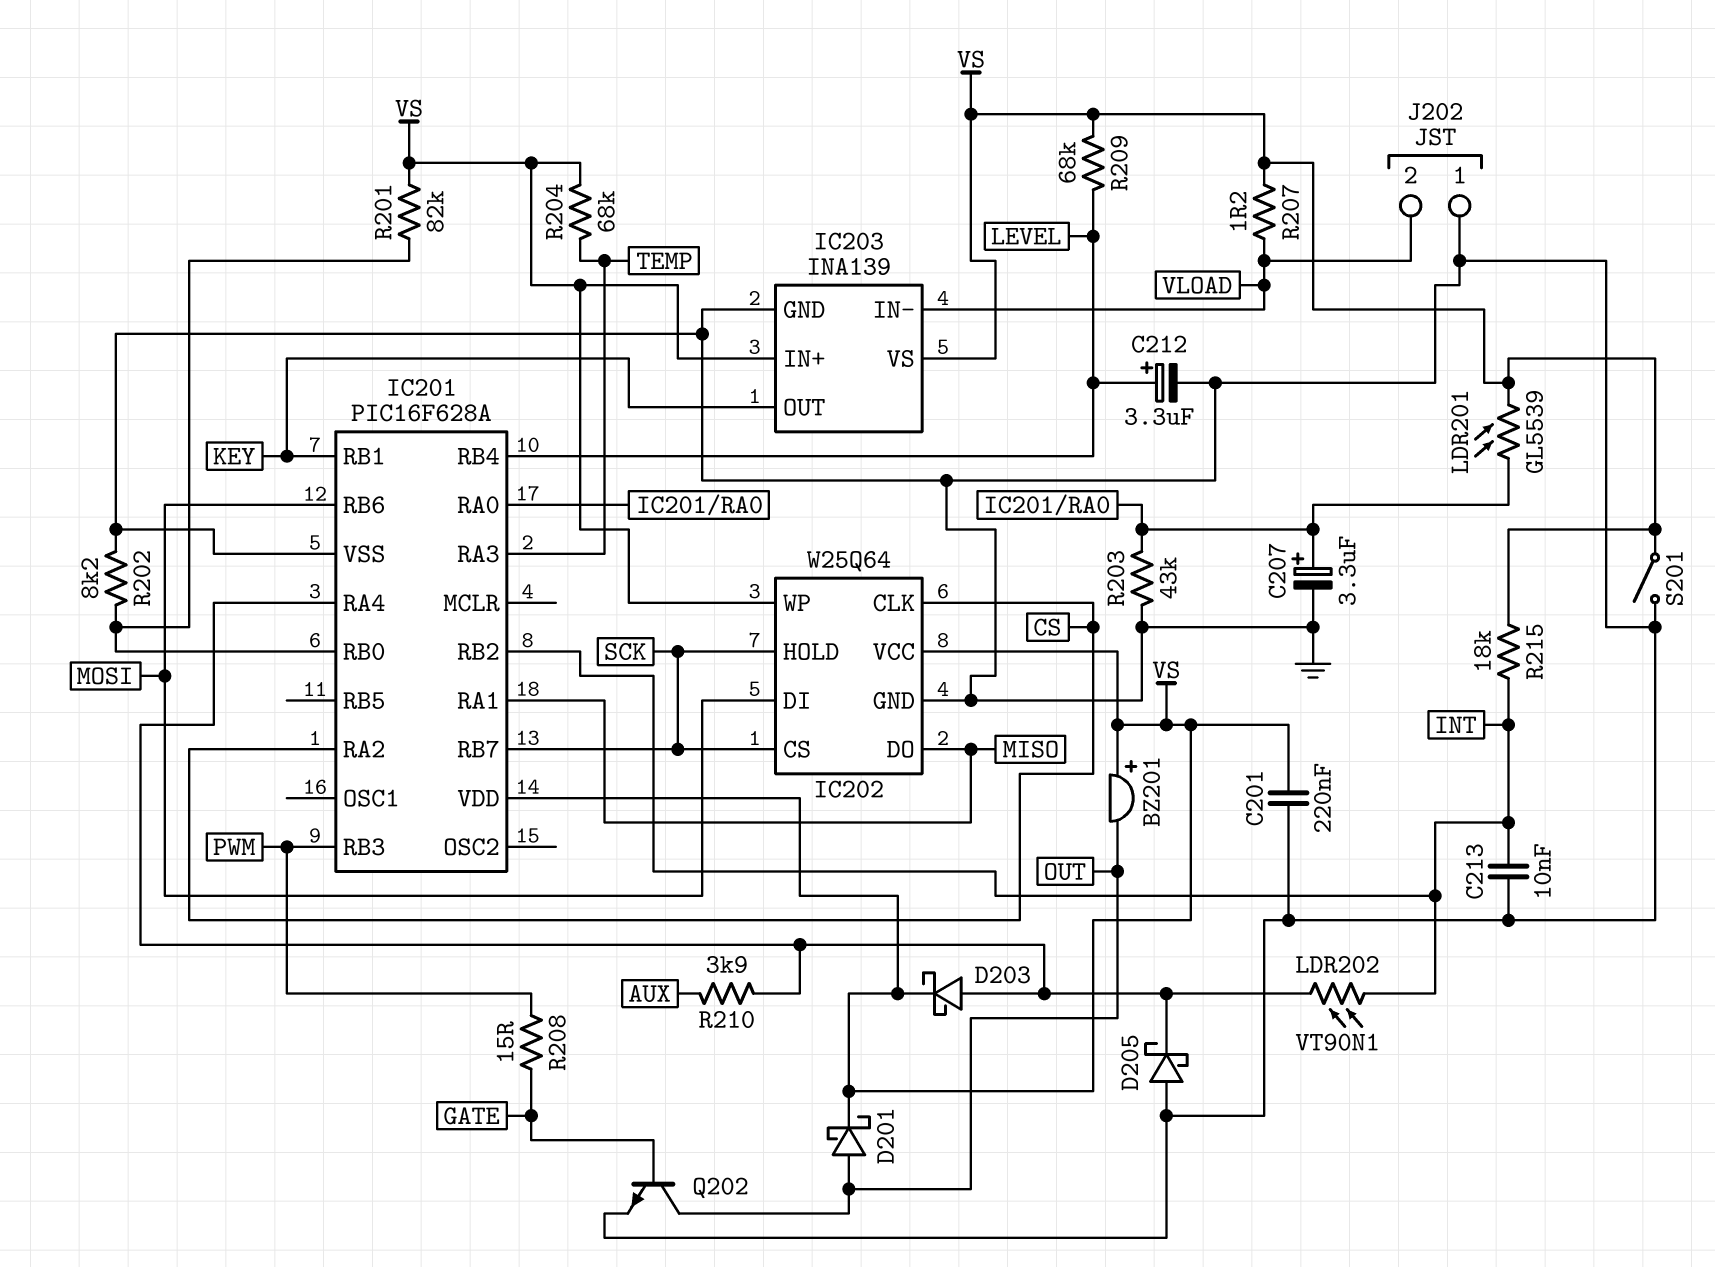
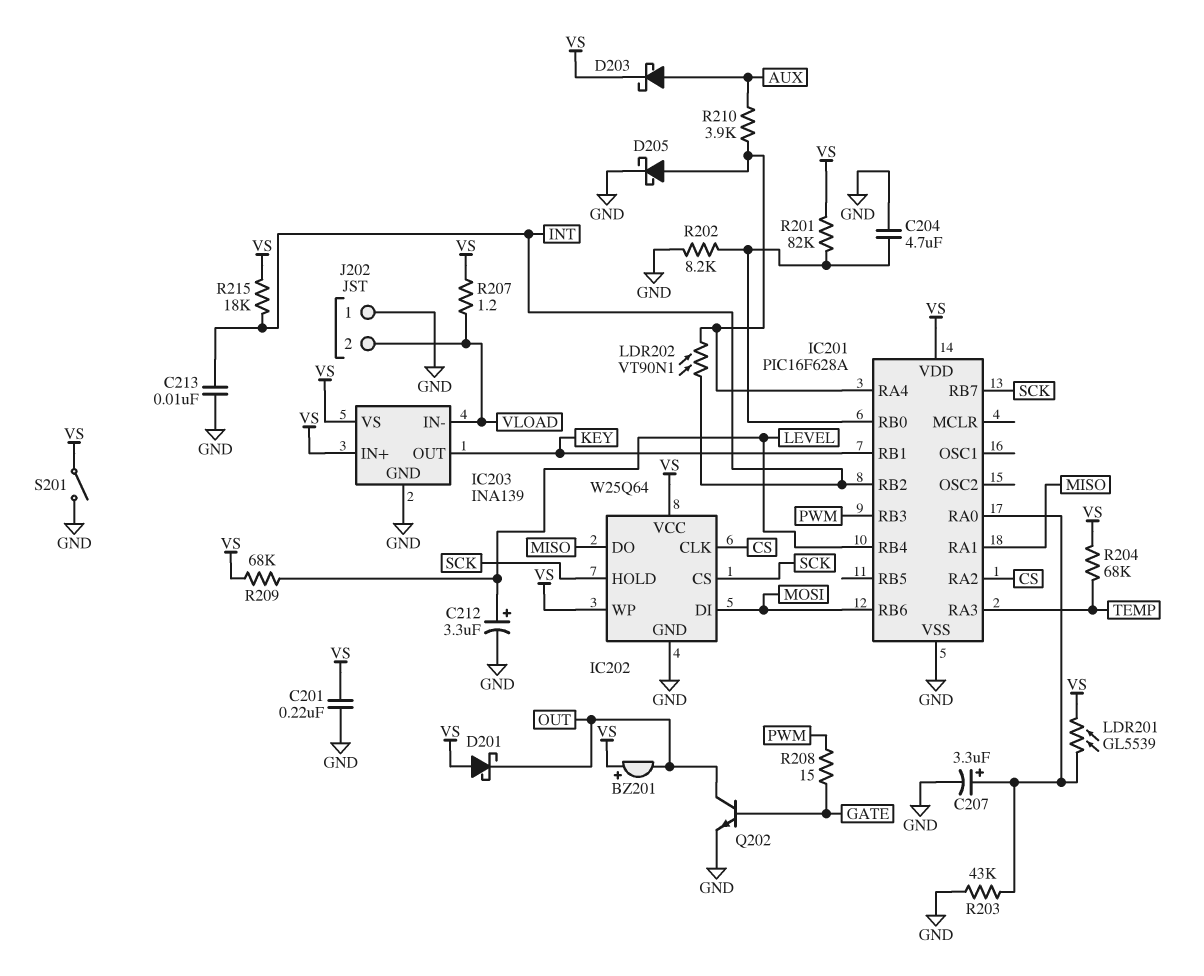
C204: none -> 4.7uF (GND, IC201/RB0)
D201: schottky (A OUT, K VS) -> schottky (A VS, K OUT)
D203: schottky (A IC201/RA4, K VS) -> schottky (A AUX, K VS)
D205: schottky (A GND, K IC201/RA4) -> schottky (A IC201/RA4, K GND)

